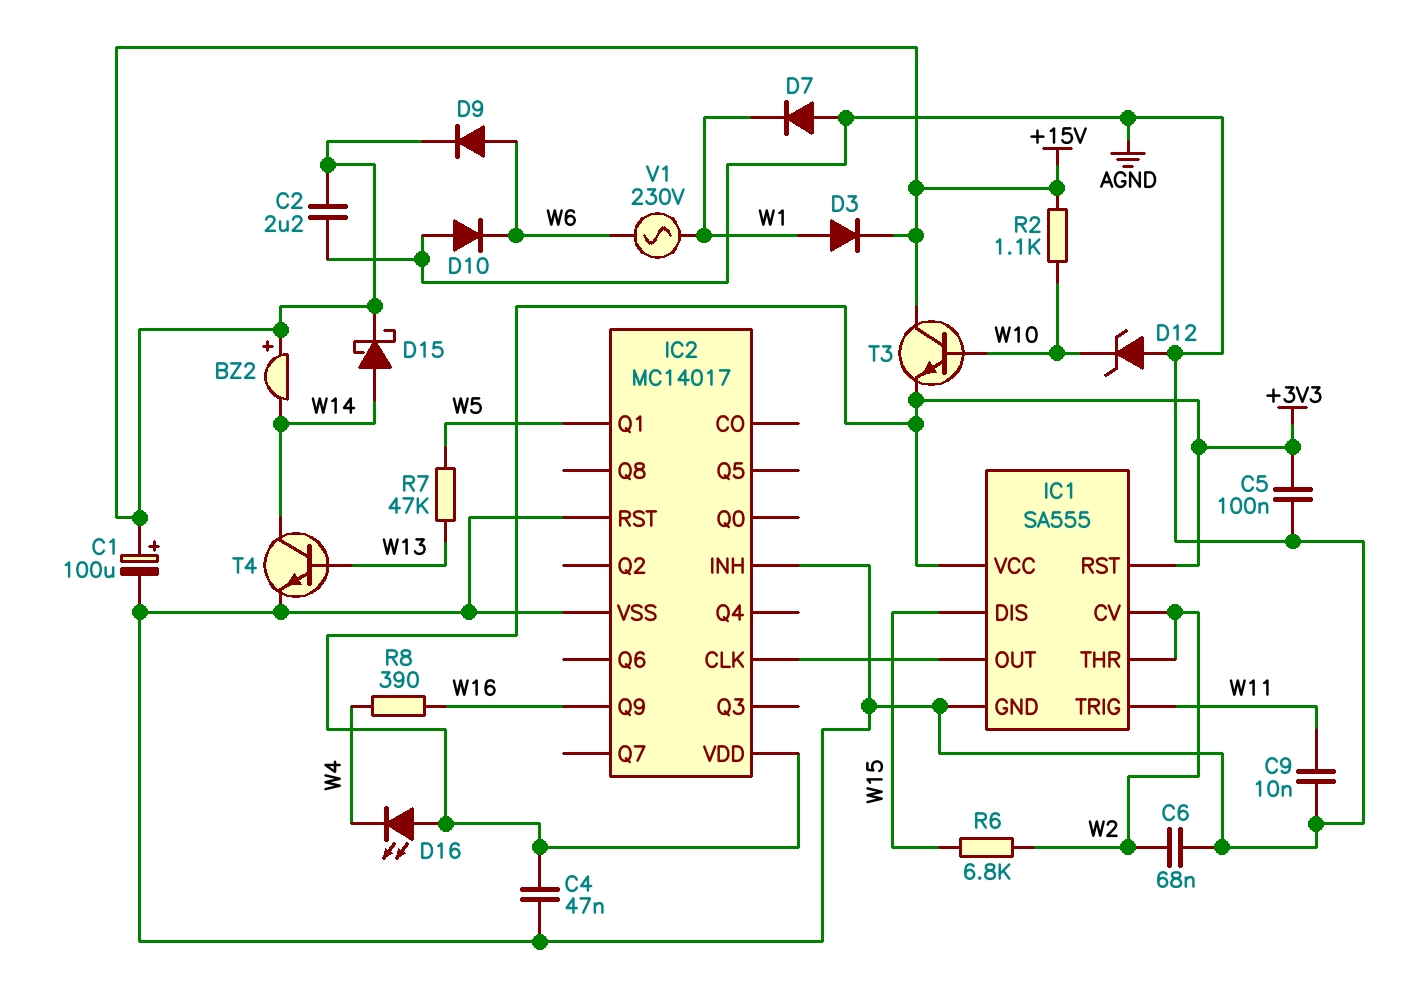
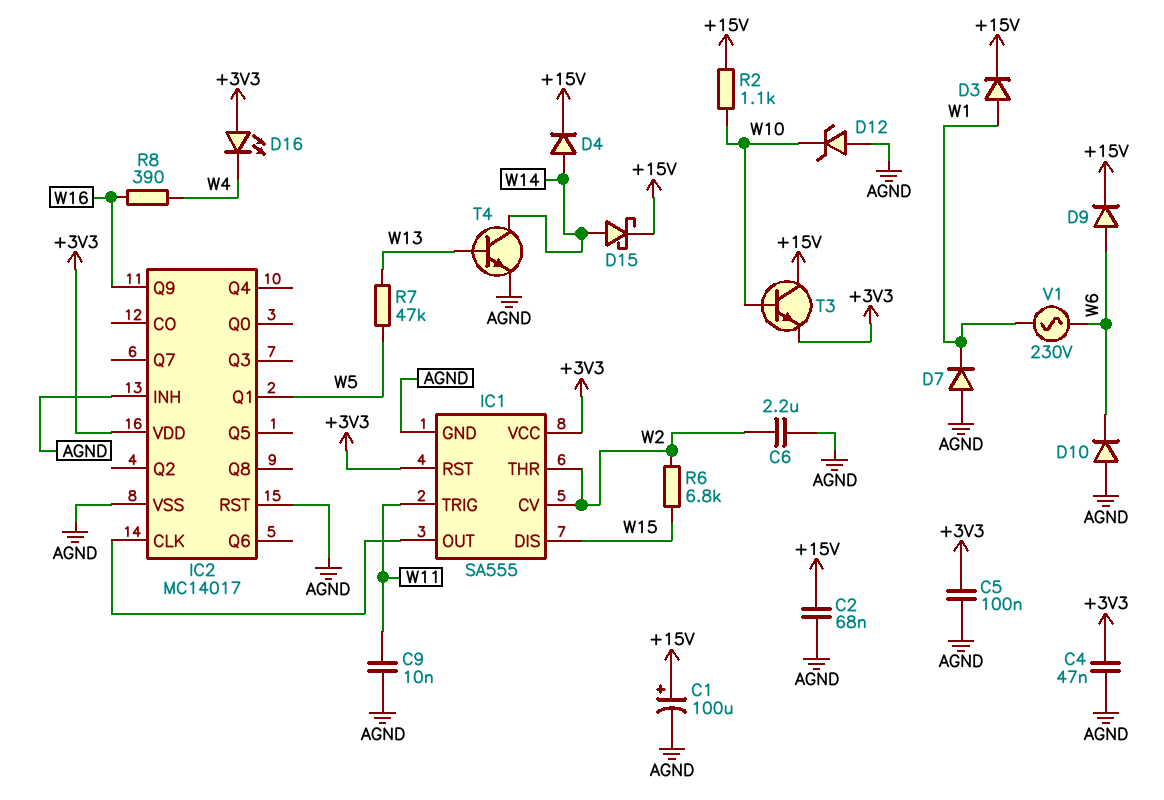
BZ2: buzzer (plus +15V, minus W14) -> none
C2: 2.2uF (+15V, AGND) -> 68nF (+15V, AGND)
C6: 68nF (AGND, W2) -> 2.2uF (AGND, W2)
D4: none -> diode (A W14, K +15V)

